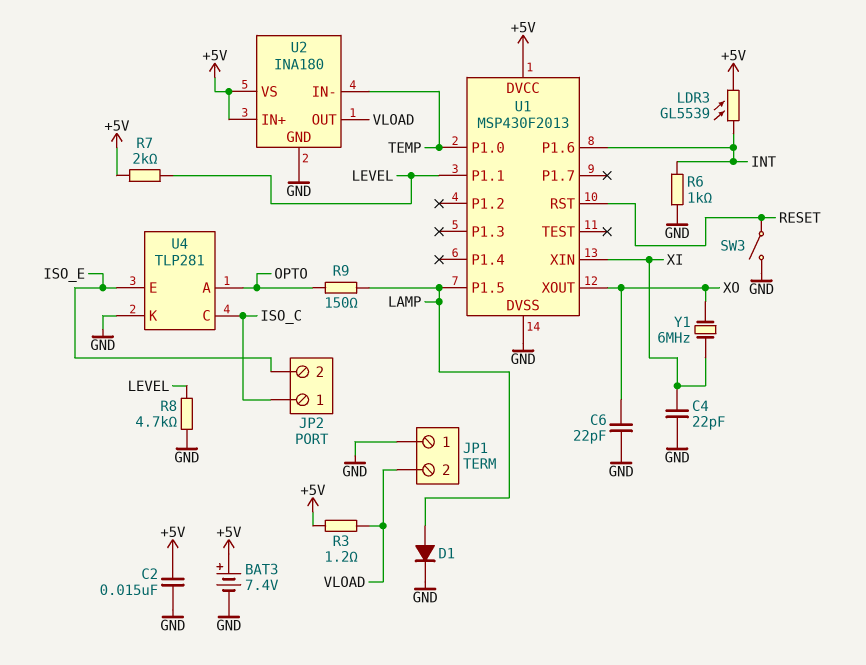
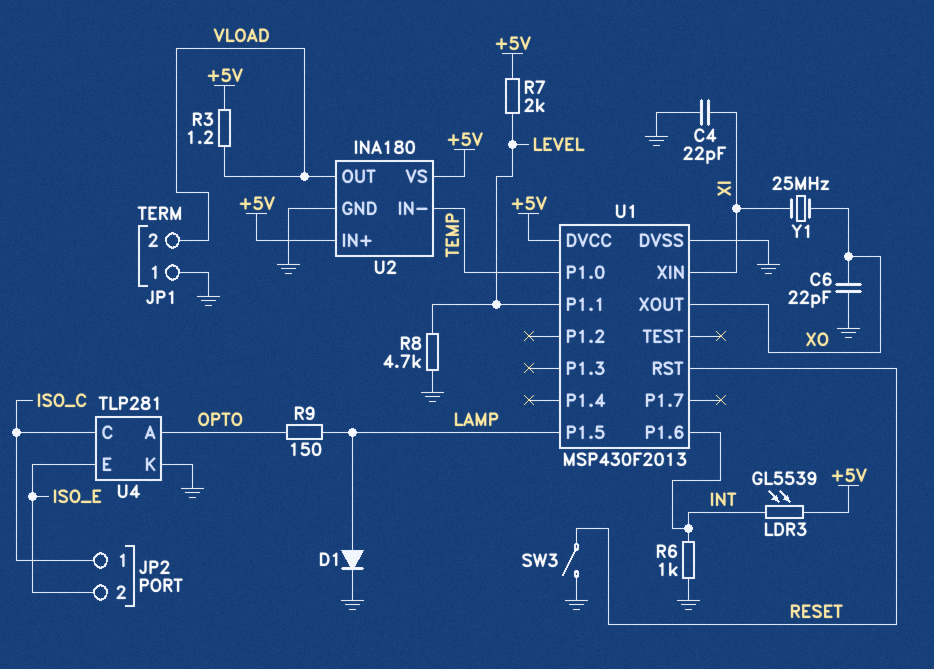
BAT3: 7.4V (plus +5V, minus GND) -> none
C2: 15nF (+5V, GND) -> none
Y1: 6MHz (XI, XO) -> 25MHz (XI, XO)

